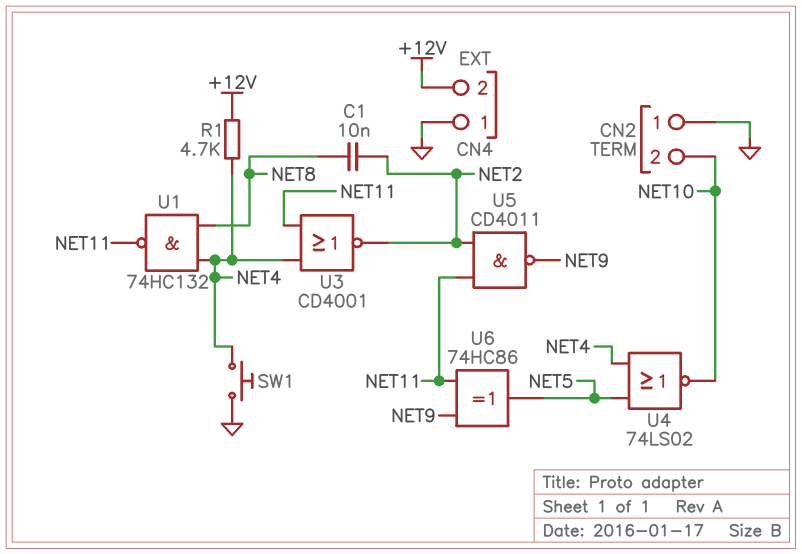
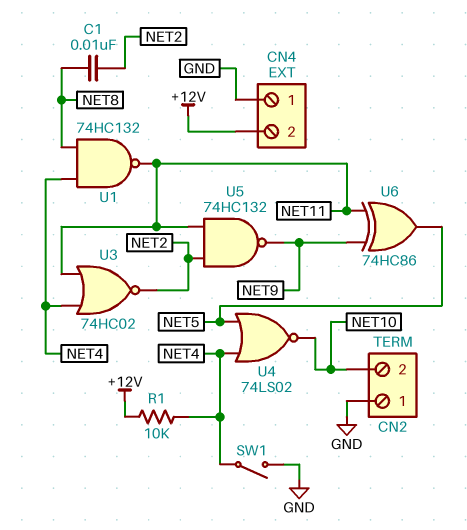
R1: 4.7k (+12V, NET4) -> 10k (+12V, NET4)
SW1: button (GND, NET4) -> switch (GND, NET4)
U3: NOR CD4001 (in NET4, in NET11, out NET2) -> NOR 74HC02 (in NET4, in NET11, out NET2)
U5: NAND CD4011 (in NET2, in NET11, out NET9) -> NAND 74HC132 (in NET2, in NET11, out NET9)

